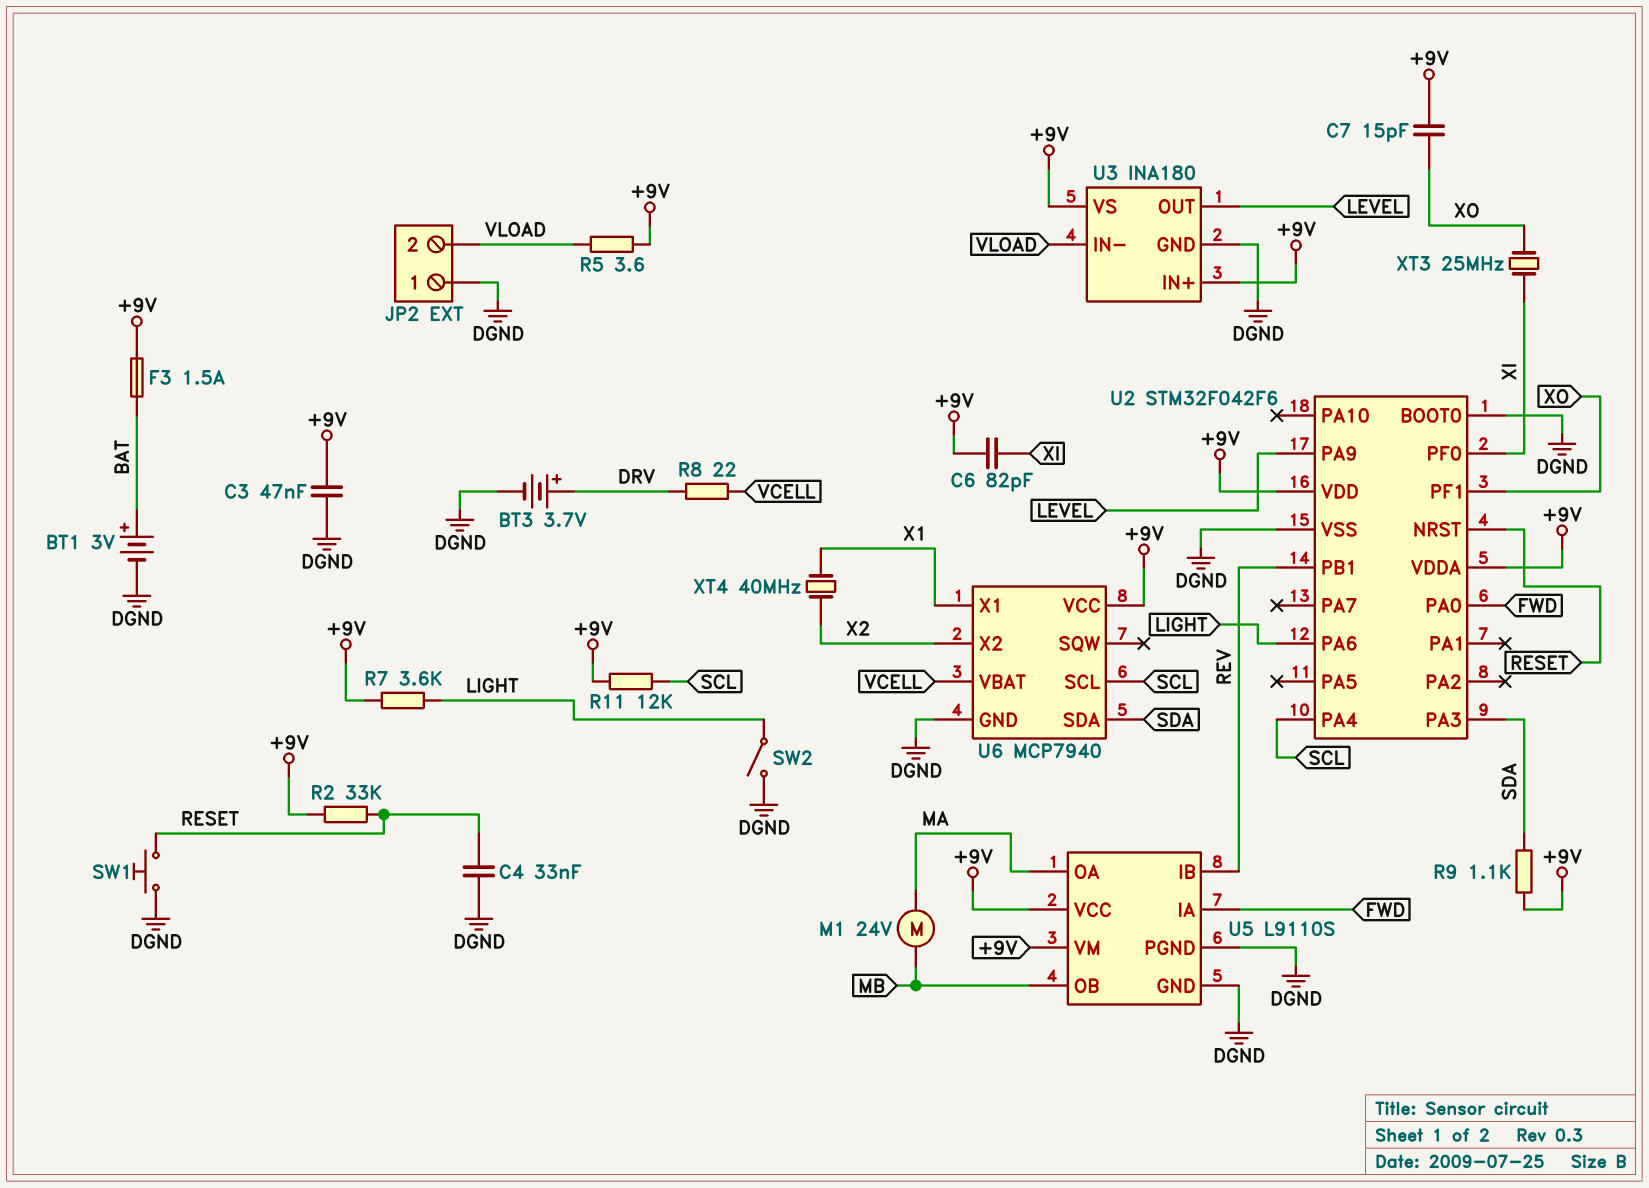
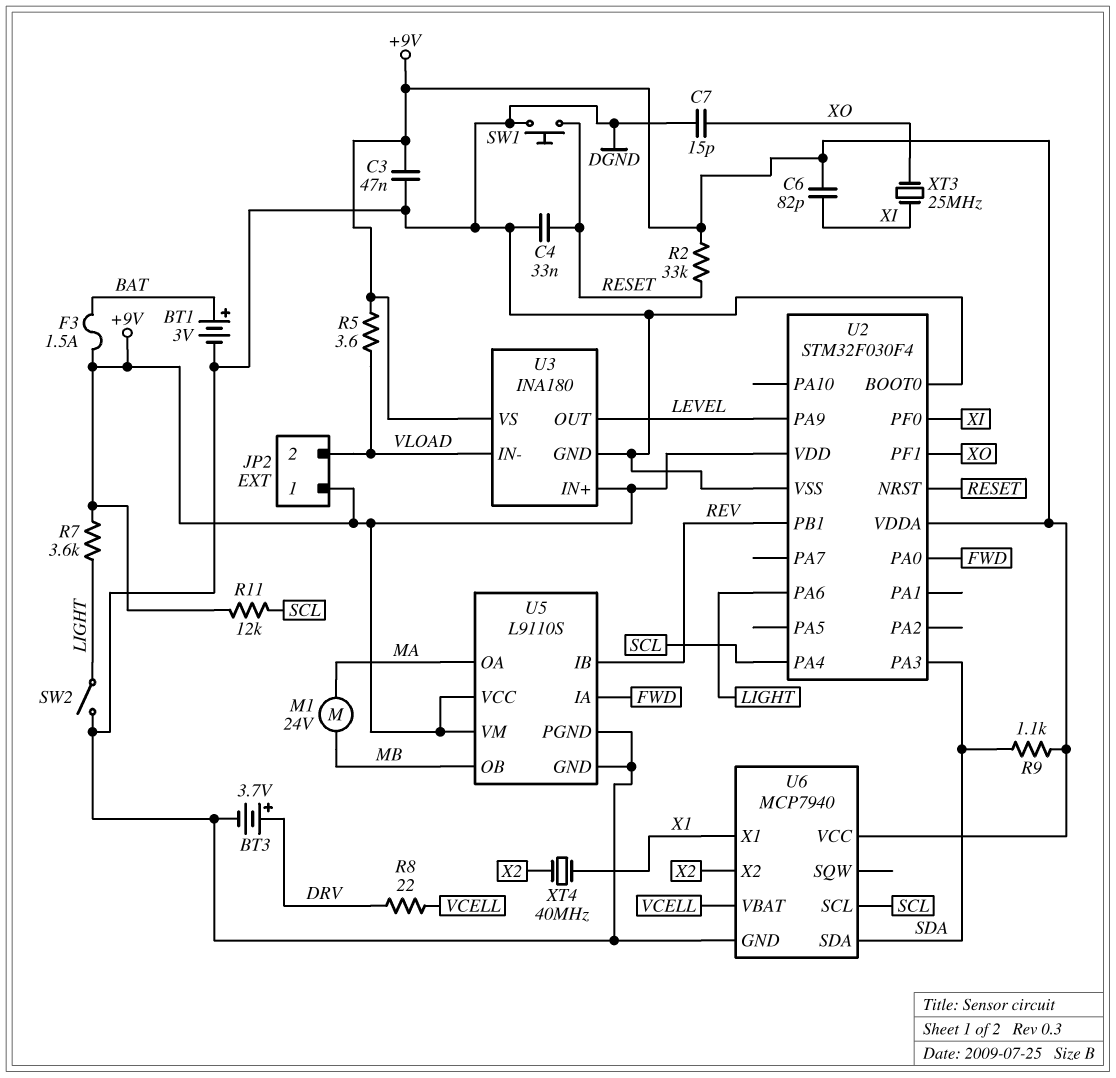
C7: 15pF (+9V, XO) -> 15pF (DGND, XO)
JP2 pin 1: DGND -> +9V
U2: STM32F042F6 -> STM32F030F4

